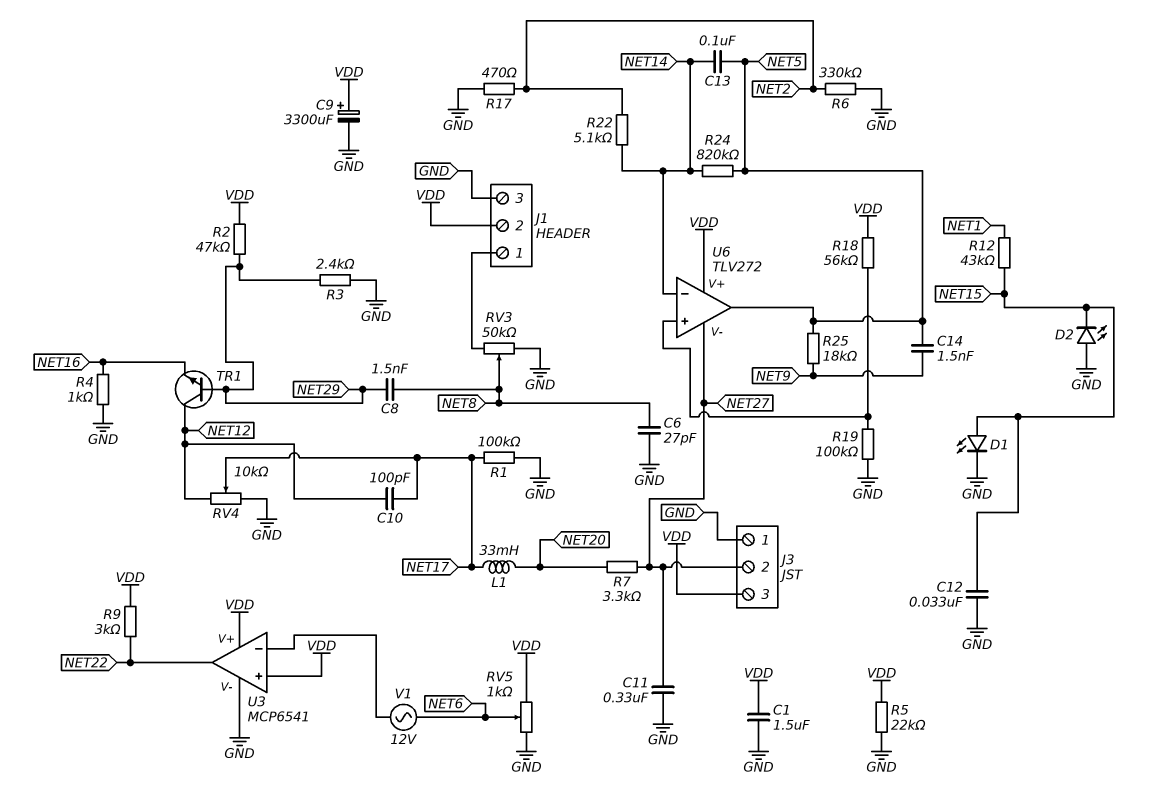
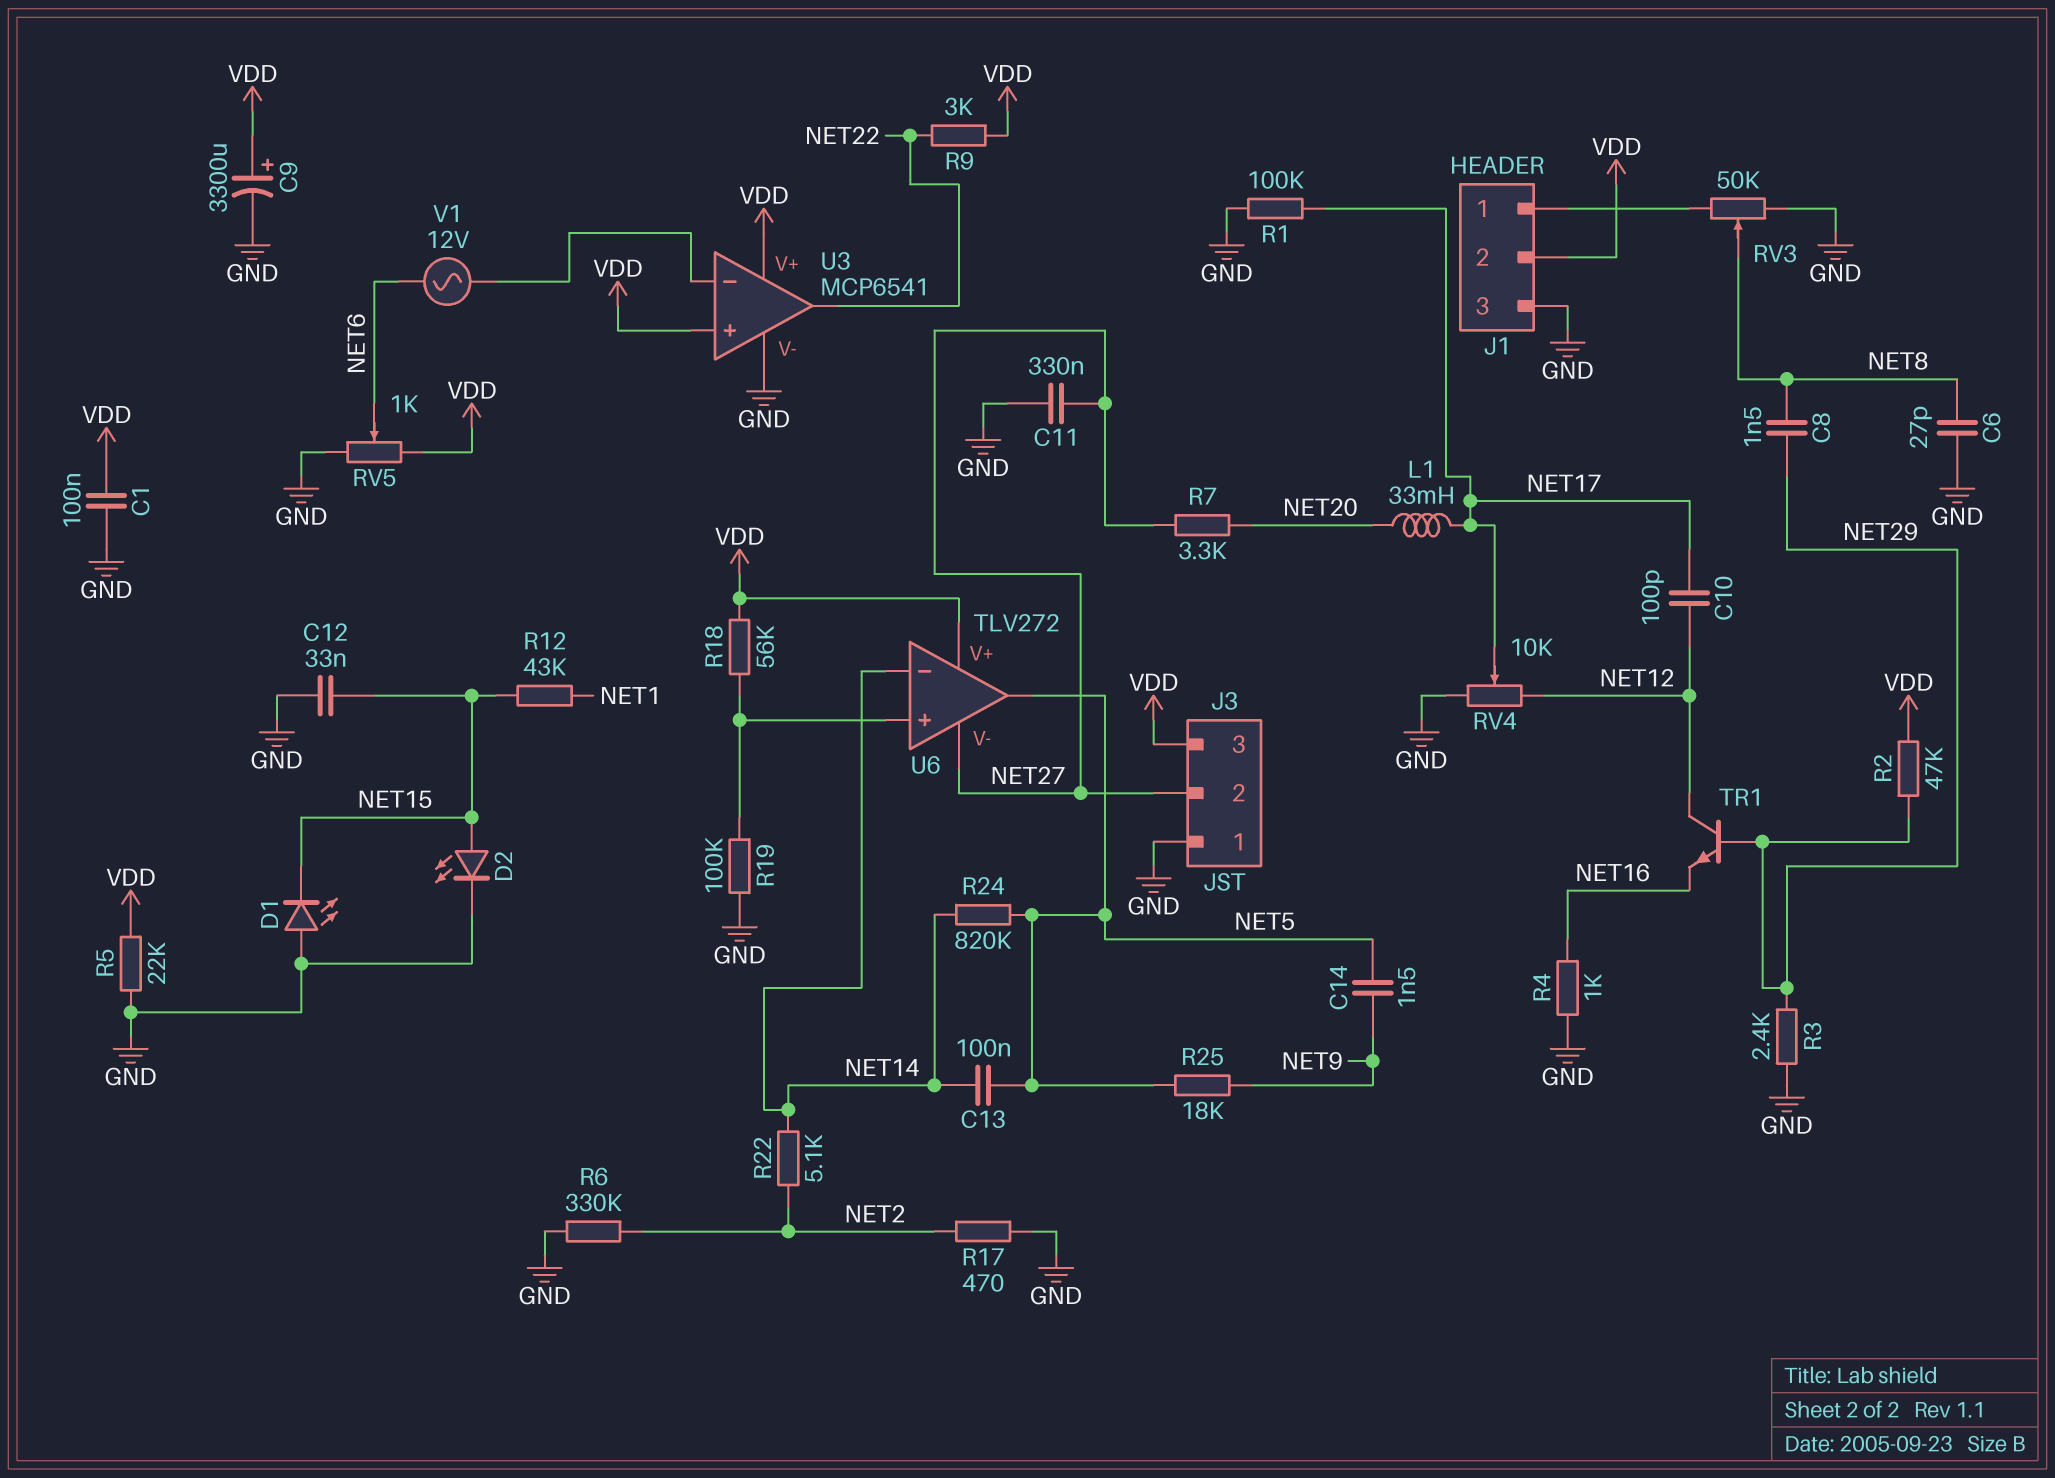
C1: 1.5uF (GND, VDD) -> 100nF (GND, VDD)
D1: LED (A NET15, K GND) -> LED (A GND, K NET15)
D2: LED (A GND, K NET15) -> LED (A NET15, K GND)

